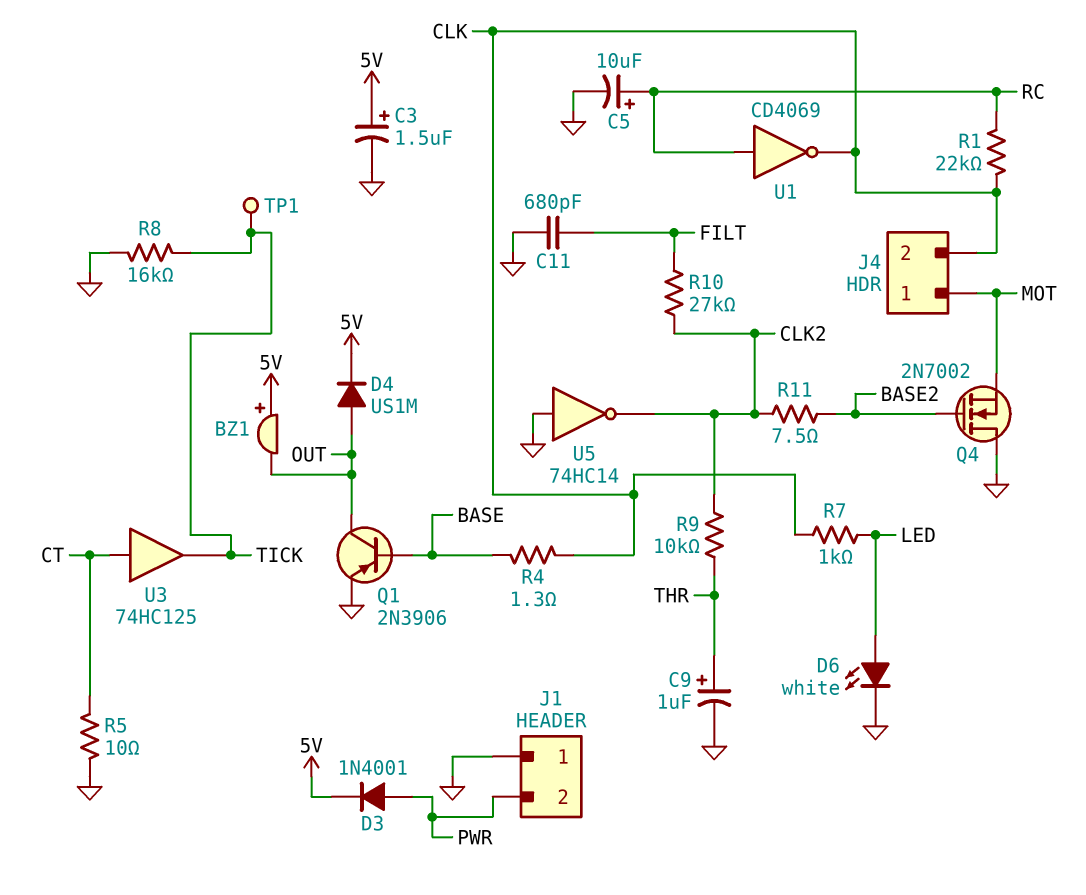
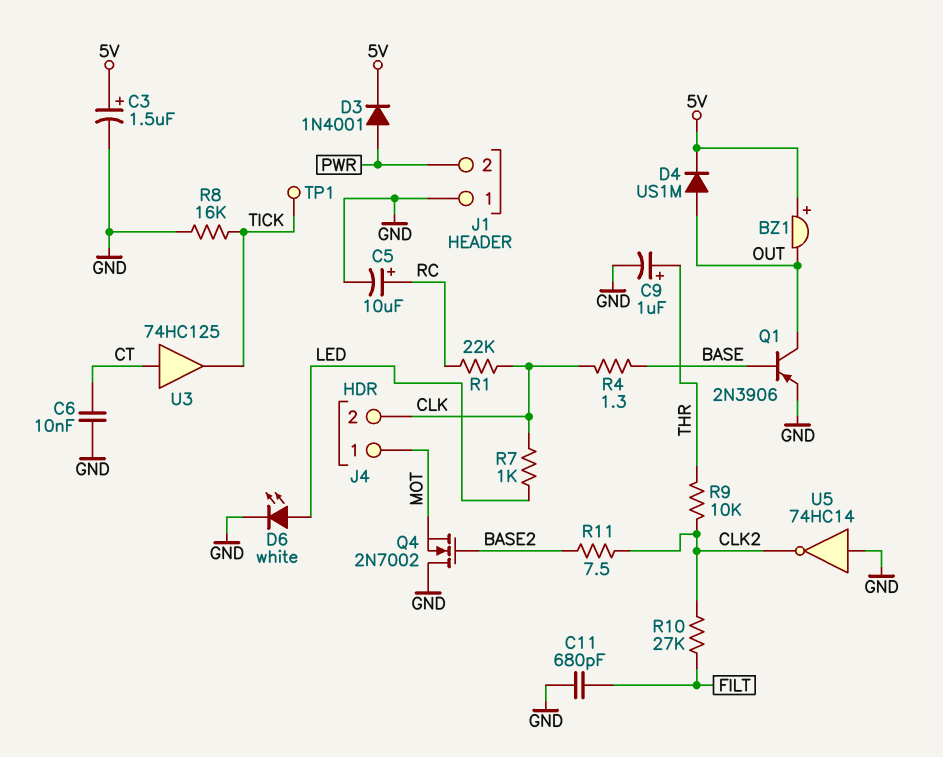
C6: none -> 10nF (CT, GND)
R5: 10 (CT, GND) -> none
U1: NOT CD4069 (in RC, out CLK) -> none

